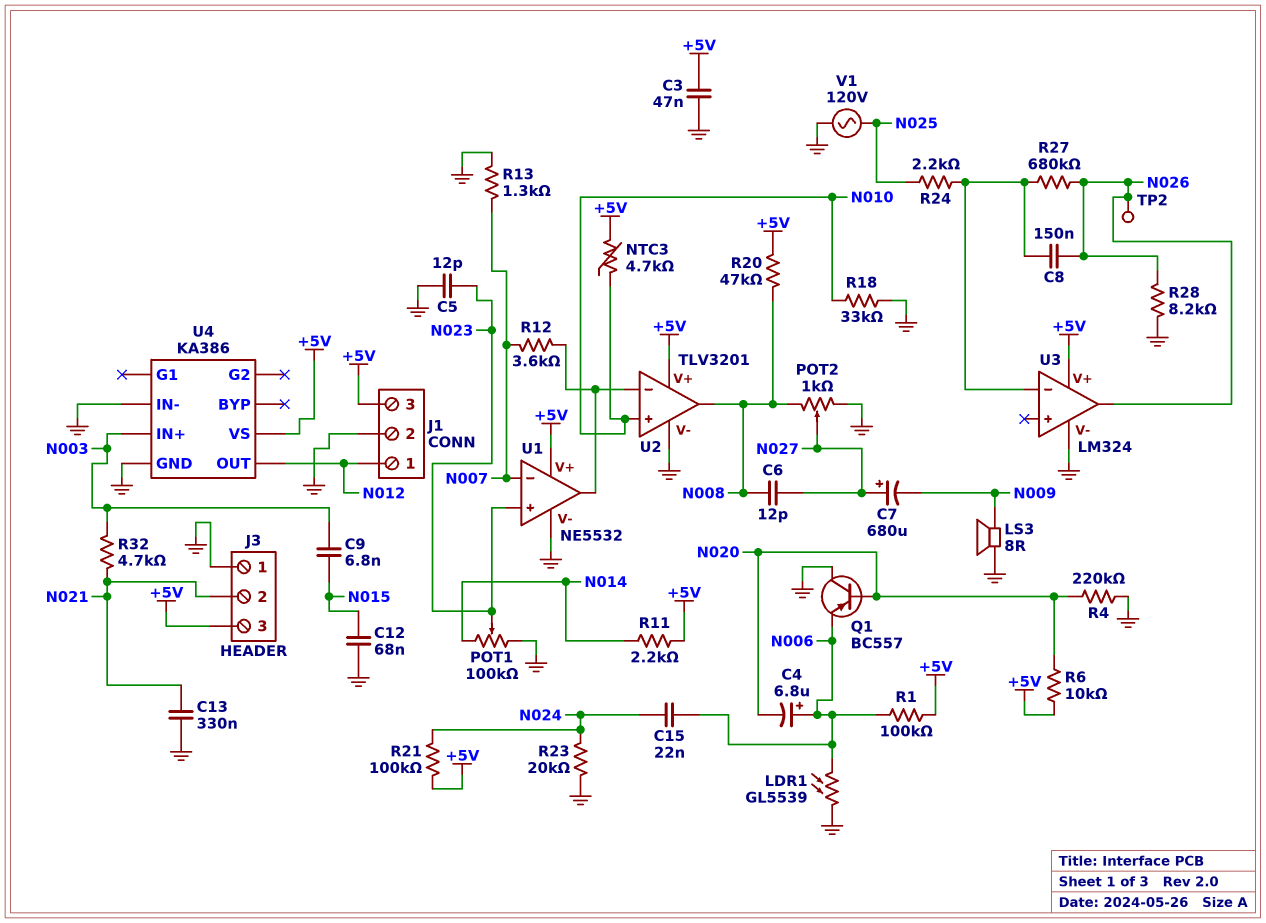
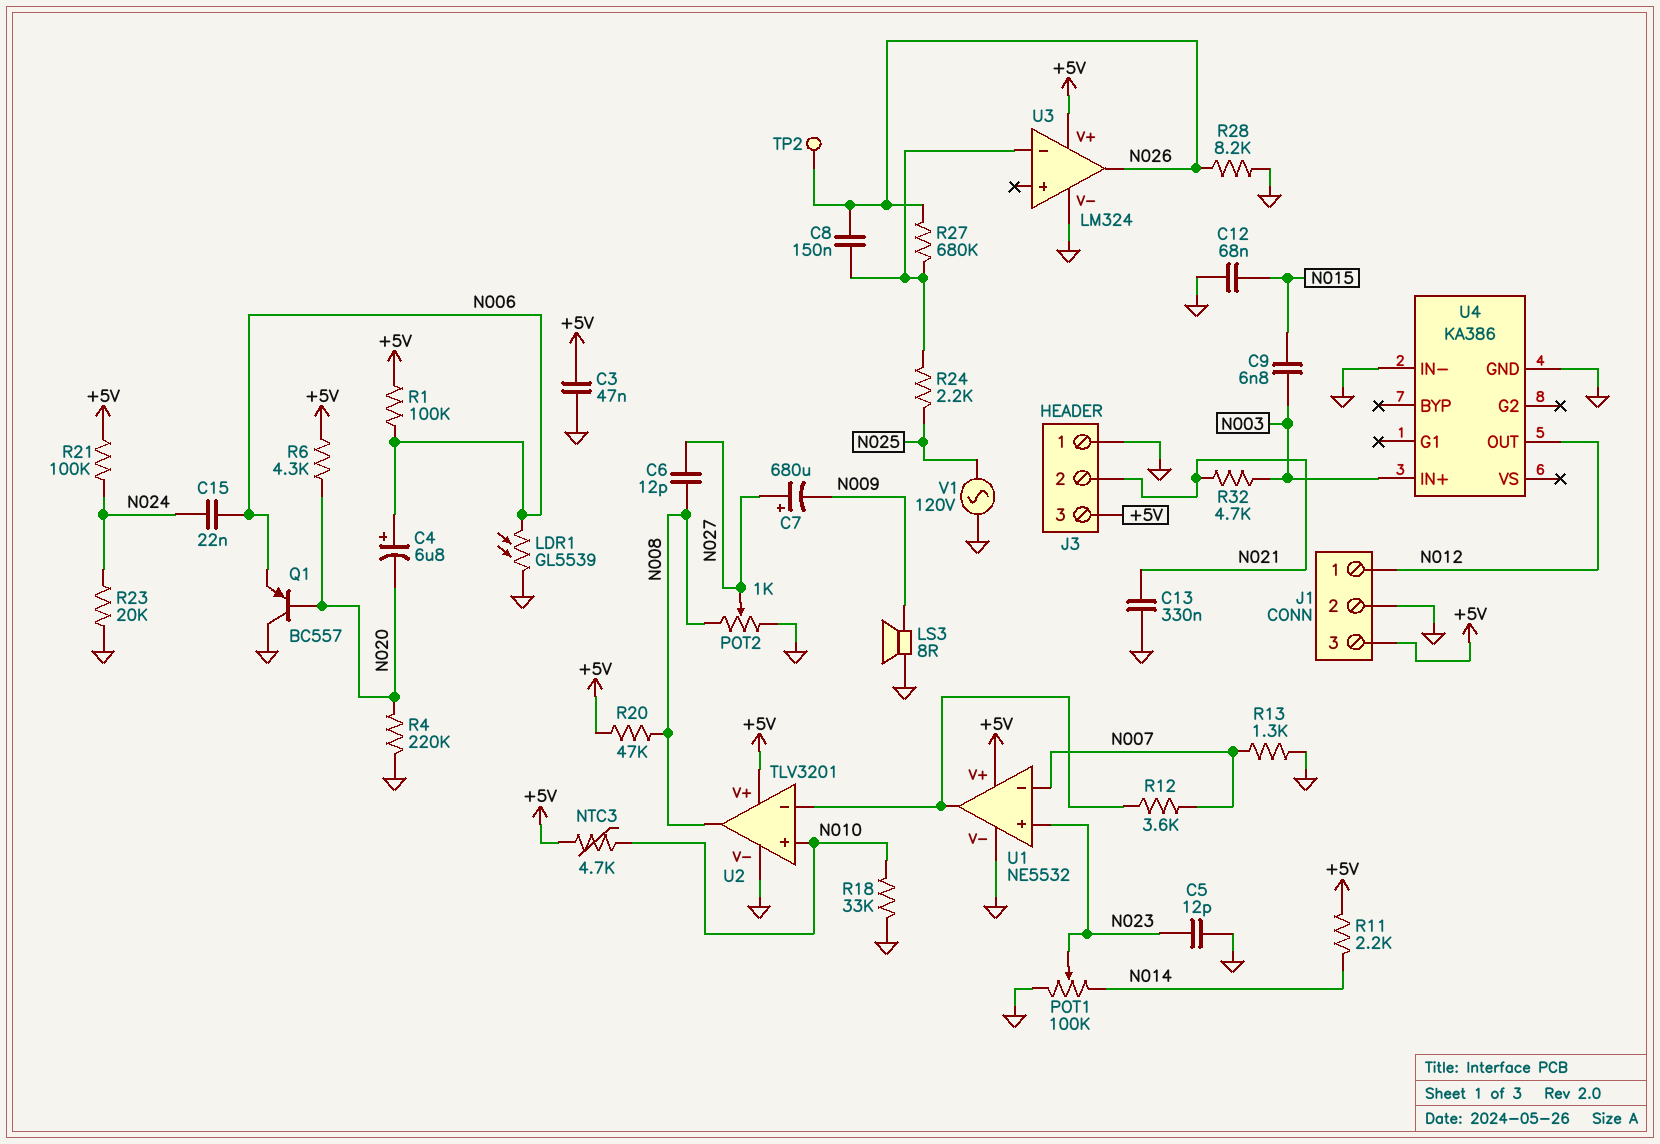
R6: 10k (+5V, N020) -> 4.3k (+5V, N020)
U4 pin VS: +5V -> none

